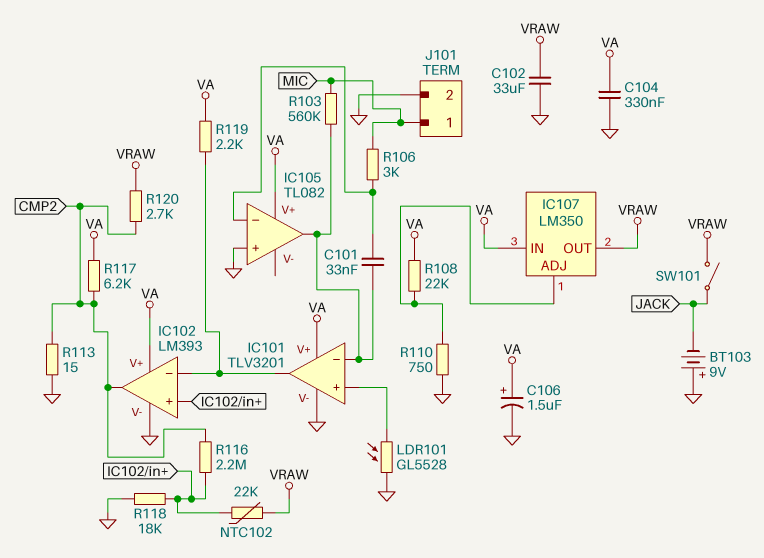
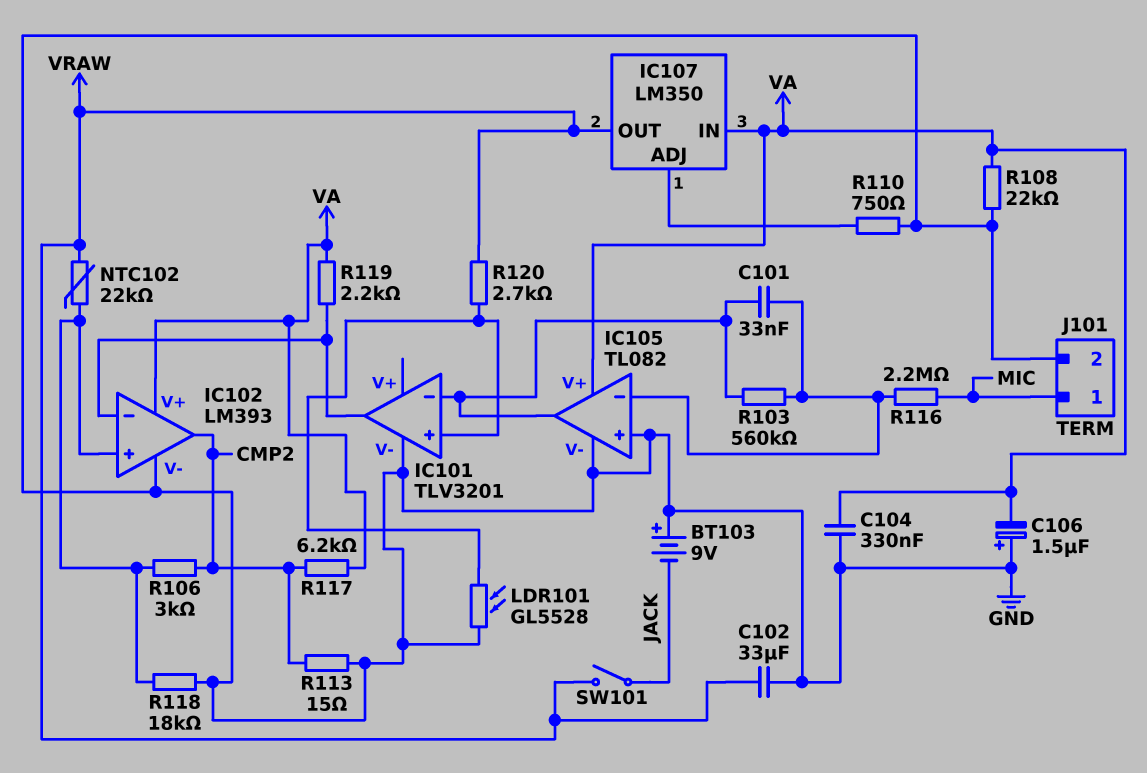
C106: 1.5uF (plus VA, minus GND) -> 1.5uF (plus GND, minus VA)
IC101 pin V+: VA -> none
IC105 pin V-: none -> GND
R103: 560k (IC101/in-, MIC) -> 560k (IC101/in-, IC105/in-)
R106: 3k (IC105/in-, MIC) -> 3k (CMP2, IC102/in+)
R108: 22k (IC107/ADJ, VA) -> 22k (GND, VA)
R116: 2.2M (CMP2, IC102/in+) -> 2.2M (IC105/in-, MIC)
R120: 2.7k (CMP2, VRAW) -> 2.7k (IC101/in+, VRAW)

